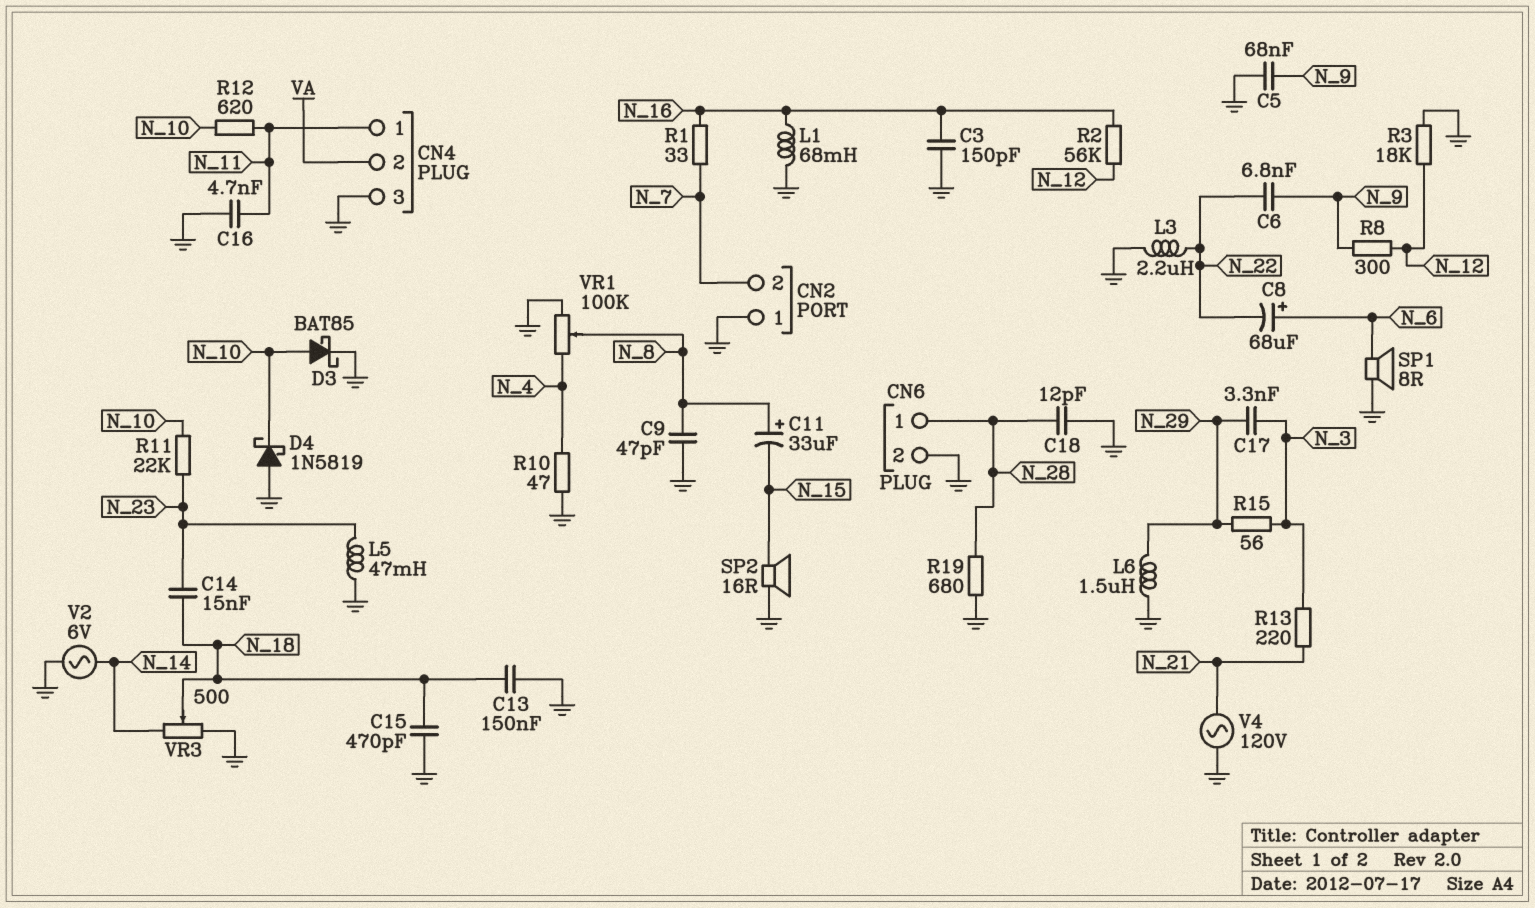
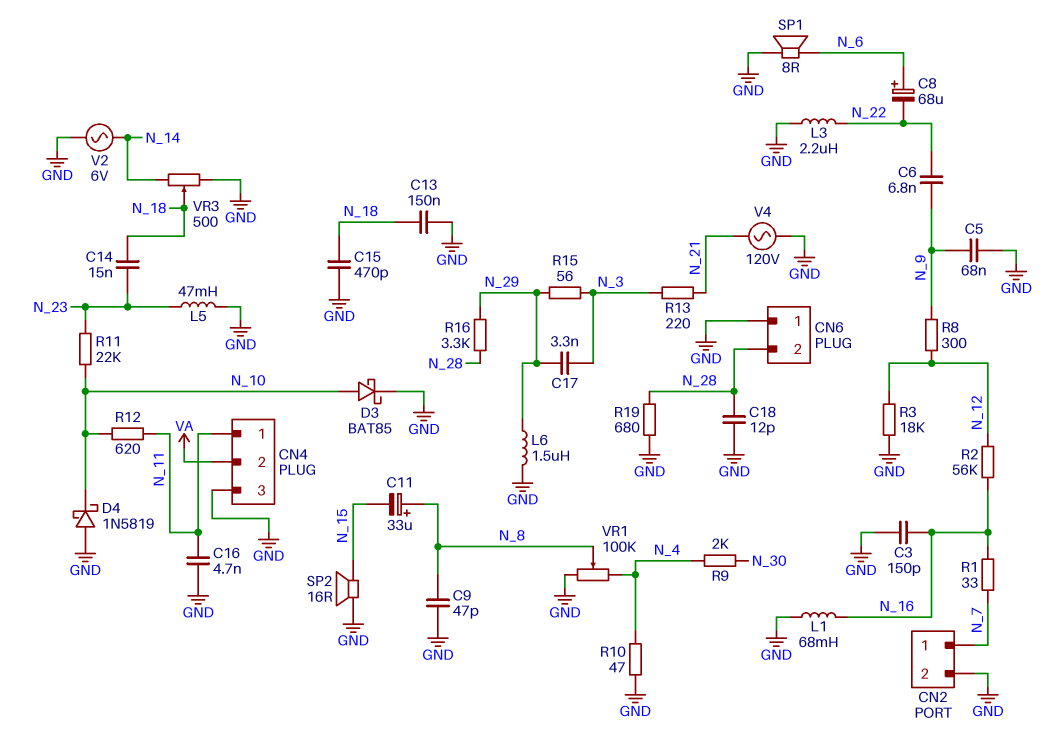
CN2 pin 1: GND -> N_7
CN2 pin 2: N_7 -> GND
CN6 pin 1: N_28 -> GND
CN6 pin 2: GND -> N_28
R9: none -> 2k (N_4, N_30)
R16: none -> 3.3k (N_28, N_29)

